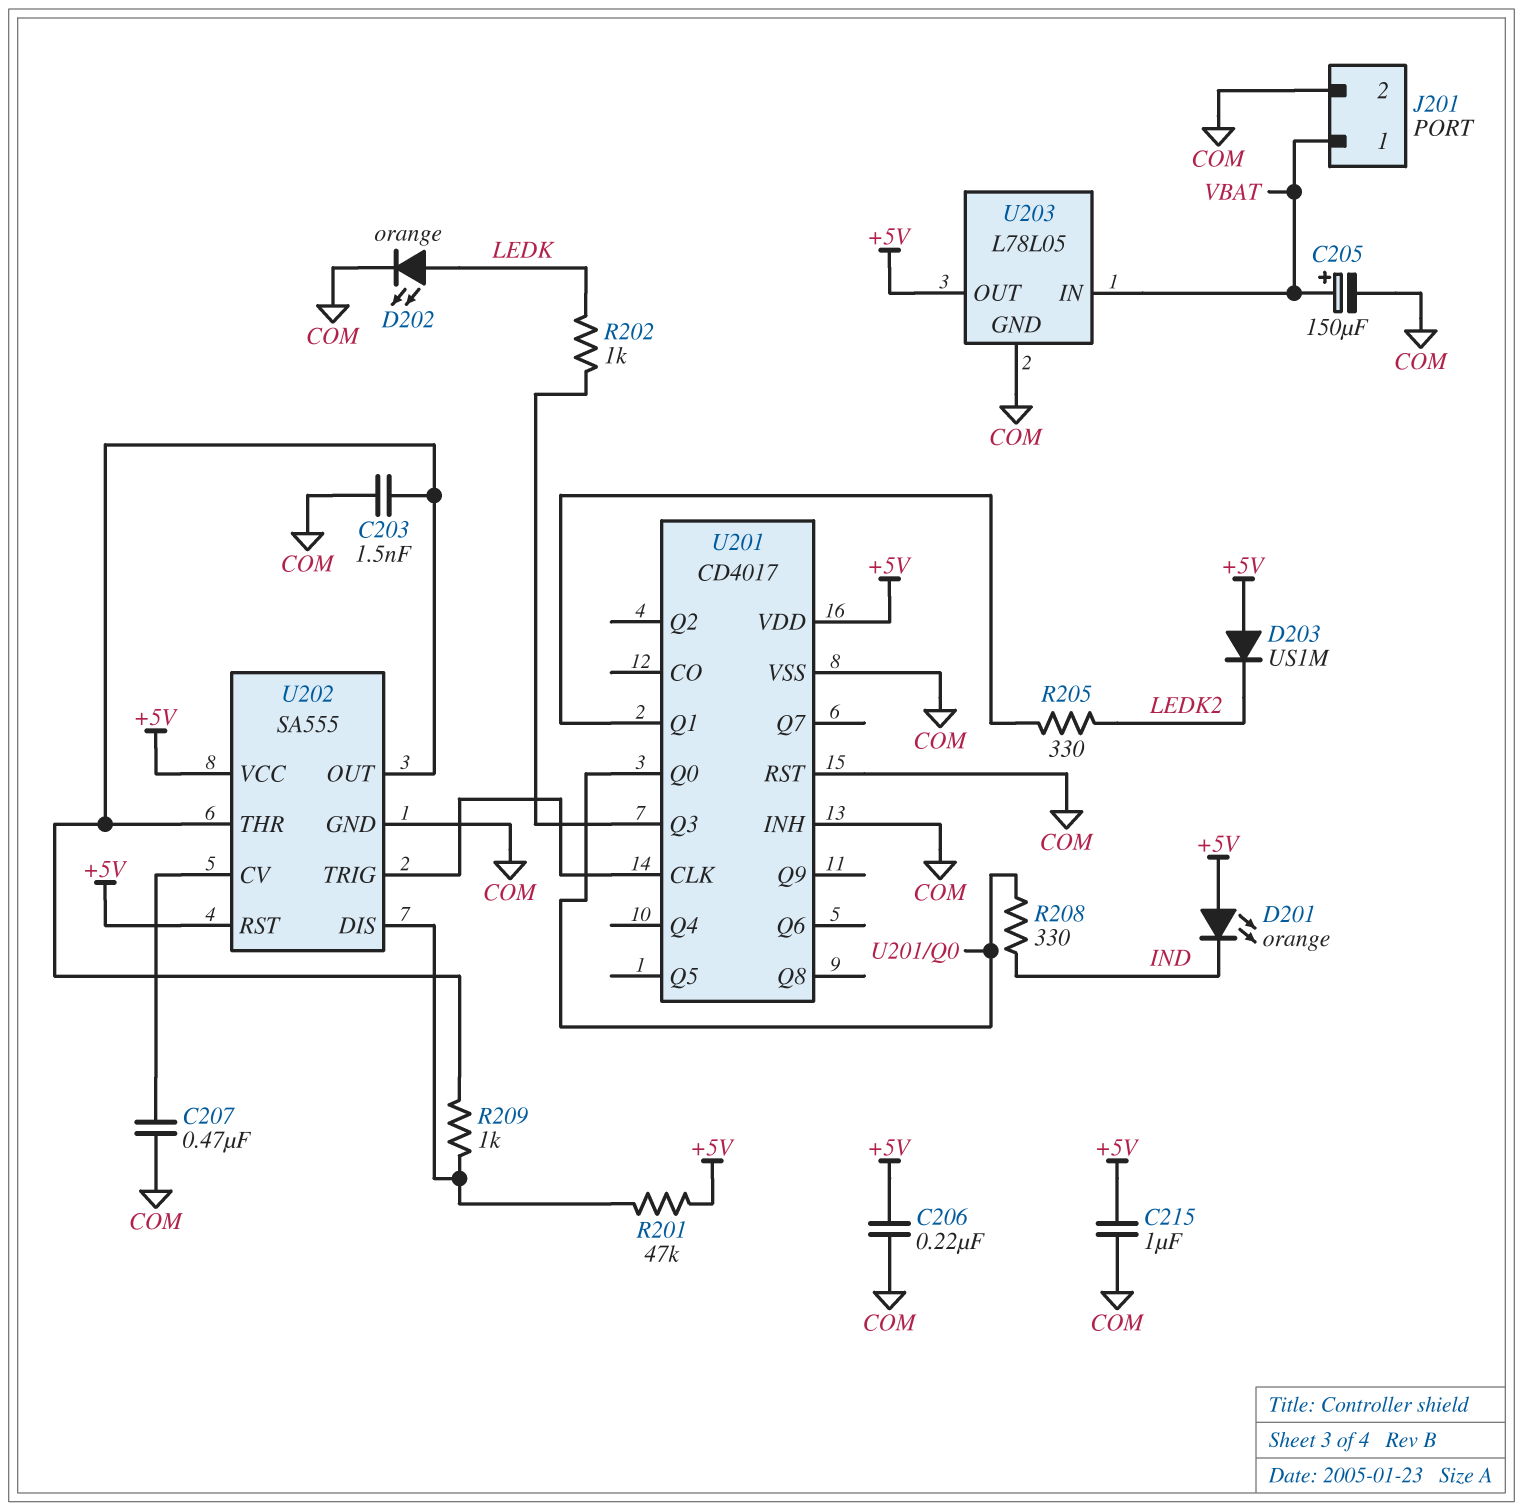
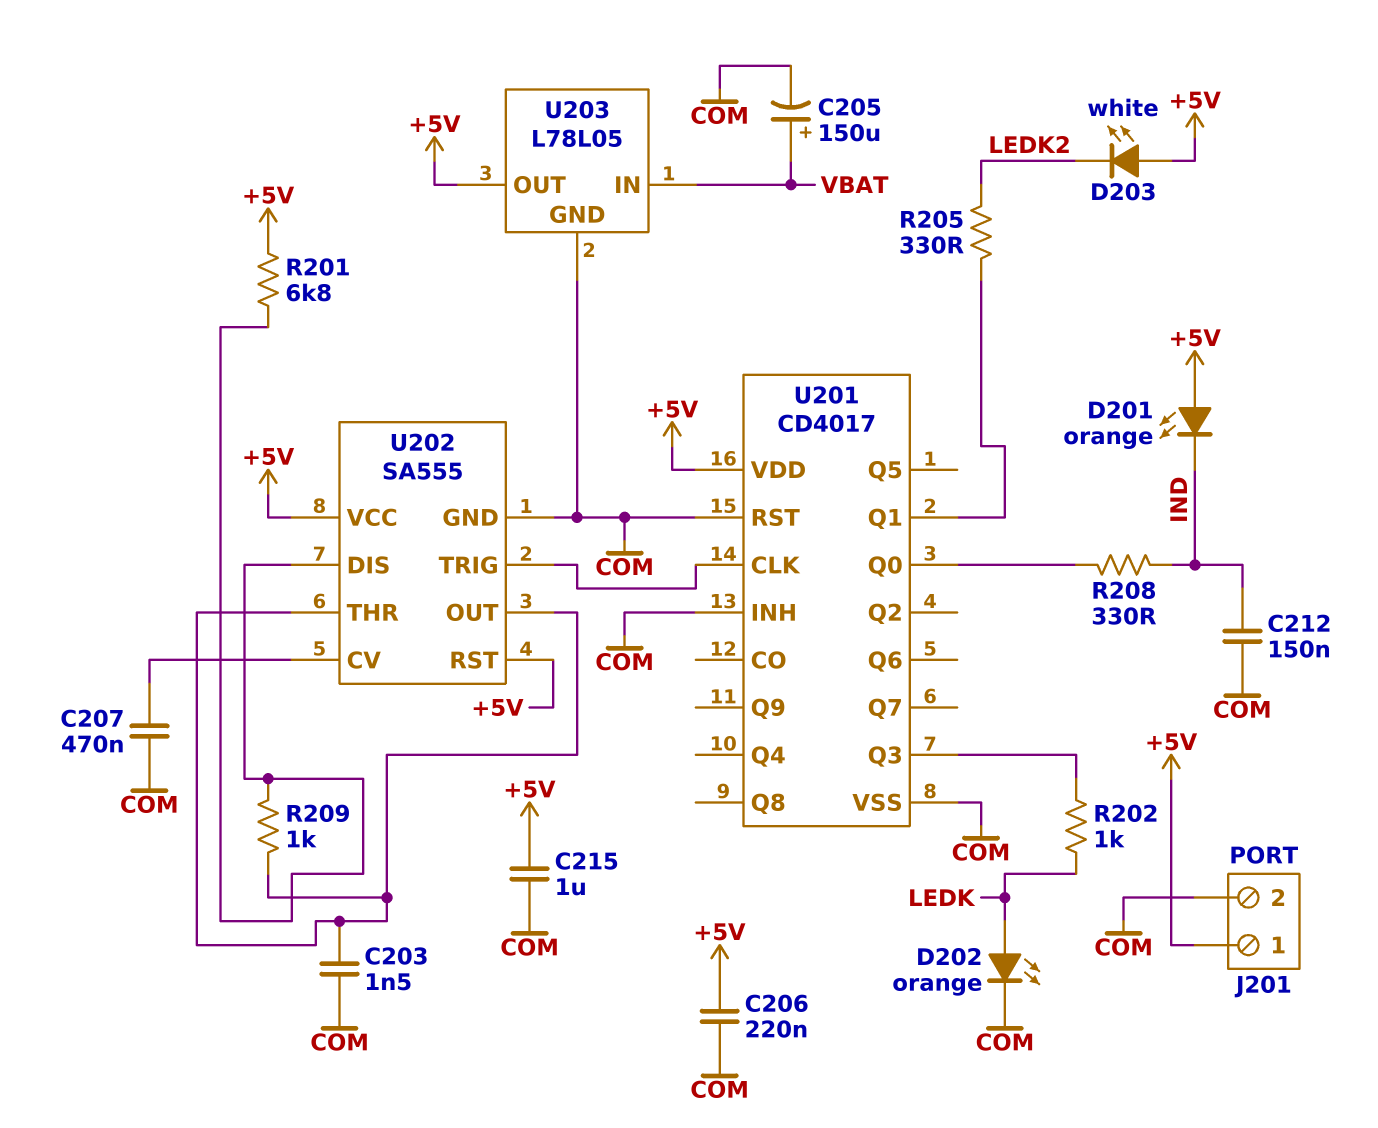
C212: none -> 150nF (COM, IND)
D203: diode US1M (A +5V, K LEDK2) -> LED white (A +5V, K LEDK2)
J201 pin 1: VBAT -> +5V
R201: 47k (+5V, U202/DIS) -> 6.8k (+5V, U202/DIS)

